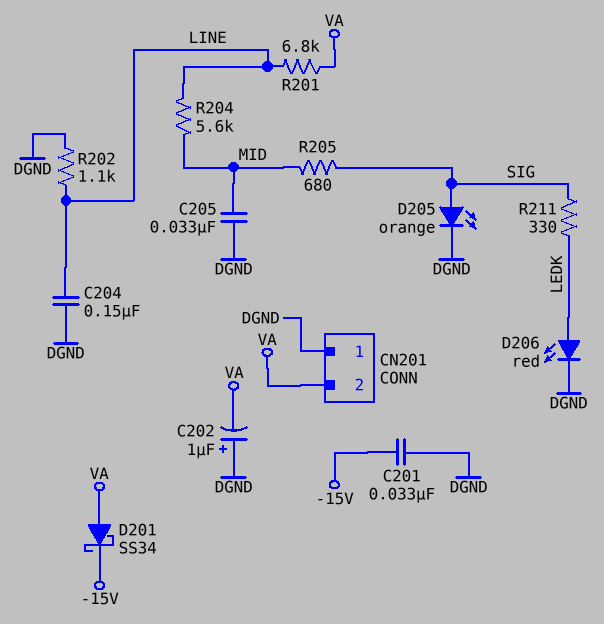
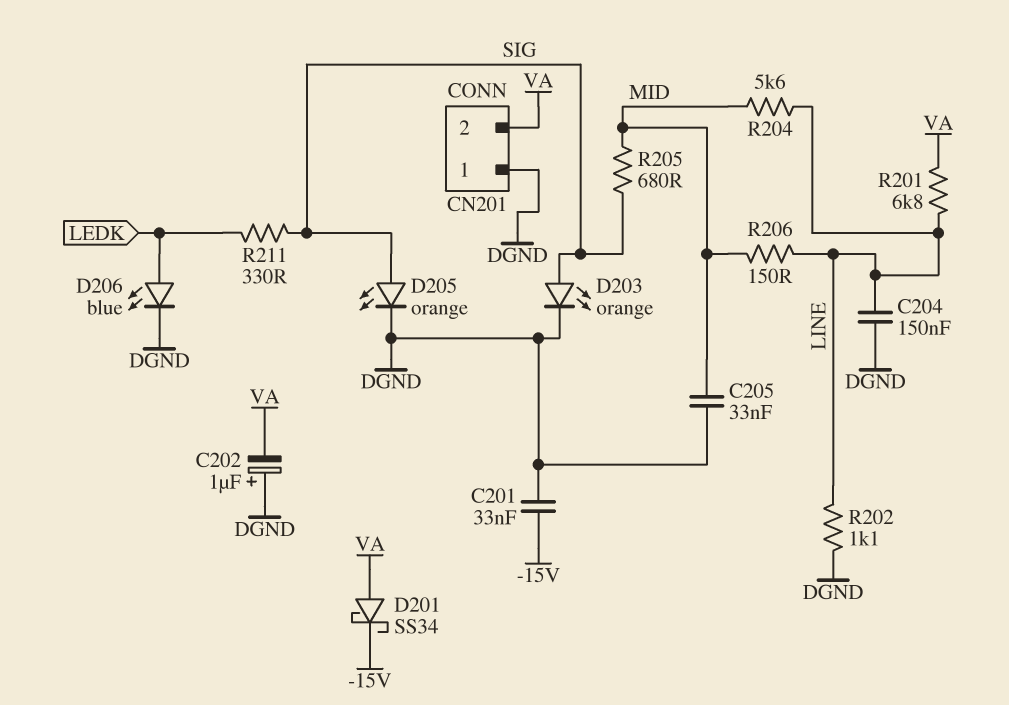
D203: none -> LED orange (A SIG, K DGND)
D206: LED red (A LEDK, K DGND) -> LED blue (A LEDK, K DGND)
R206: none -> 150 (LINE, MID)

